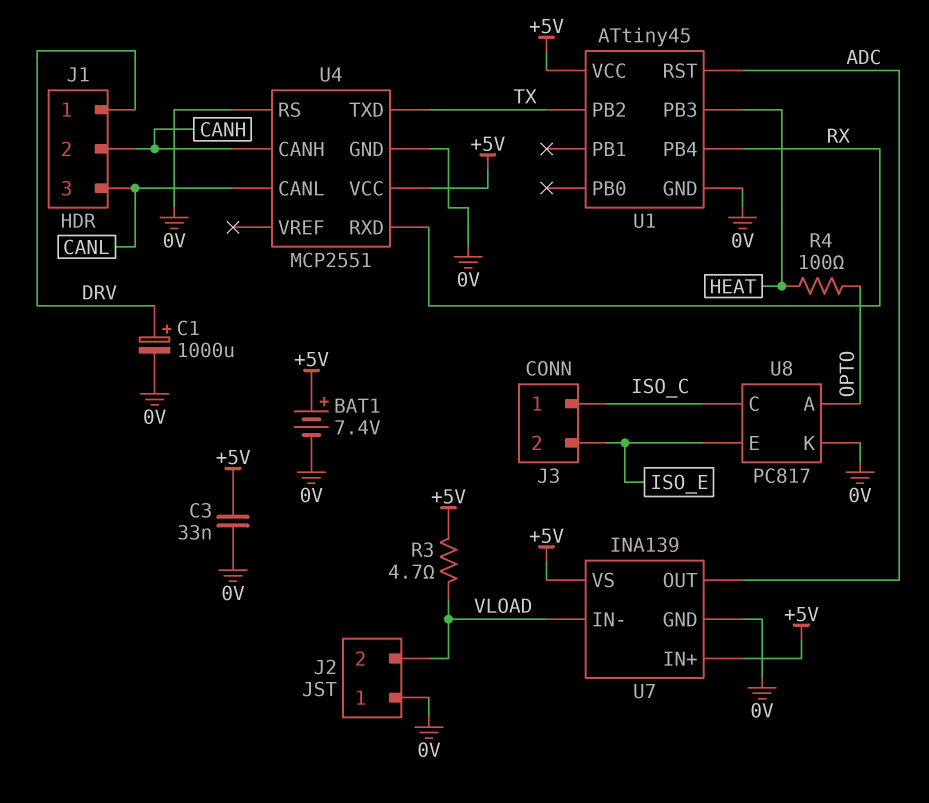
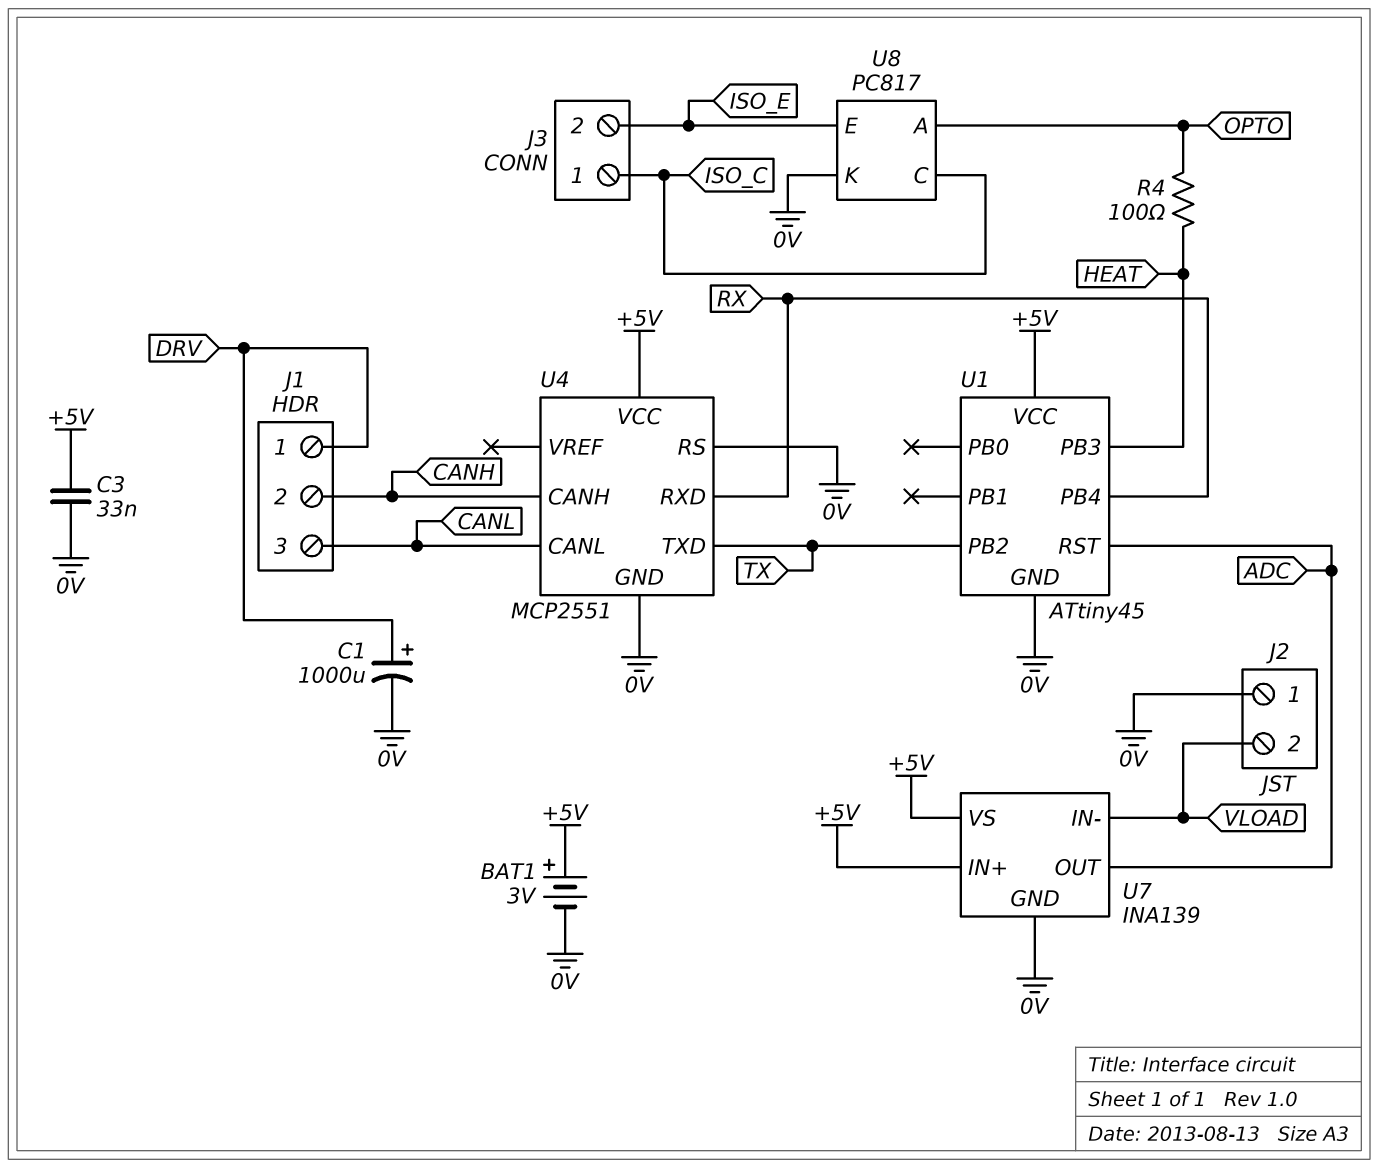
BAT1: 7.4V (plus +5V, minus 0V) -> 3V (plus +5V, minus 0V)
R3: 4.7 (+5V, VLOAD) -> none

